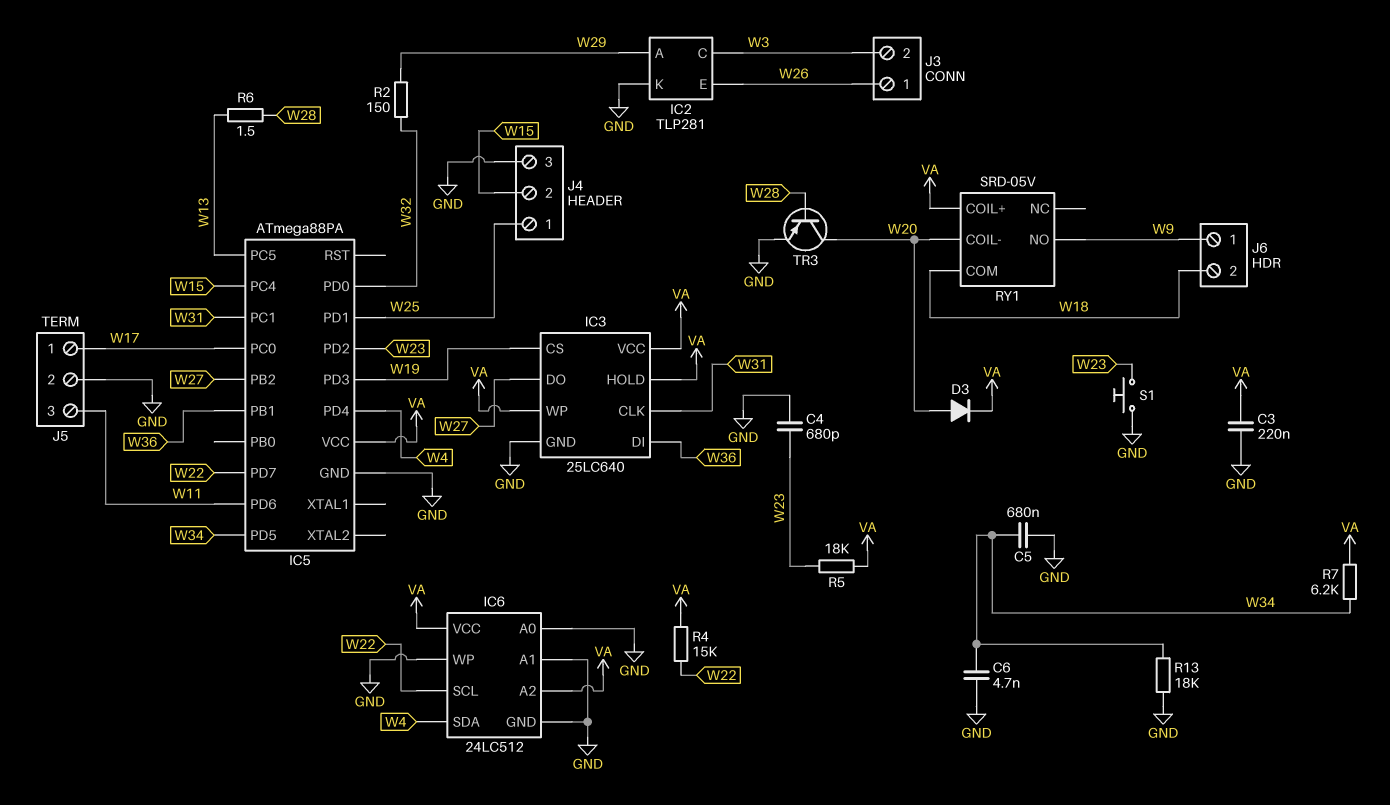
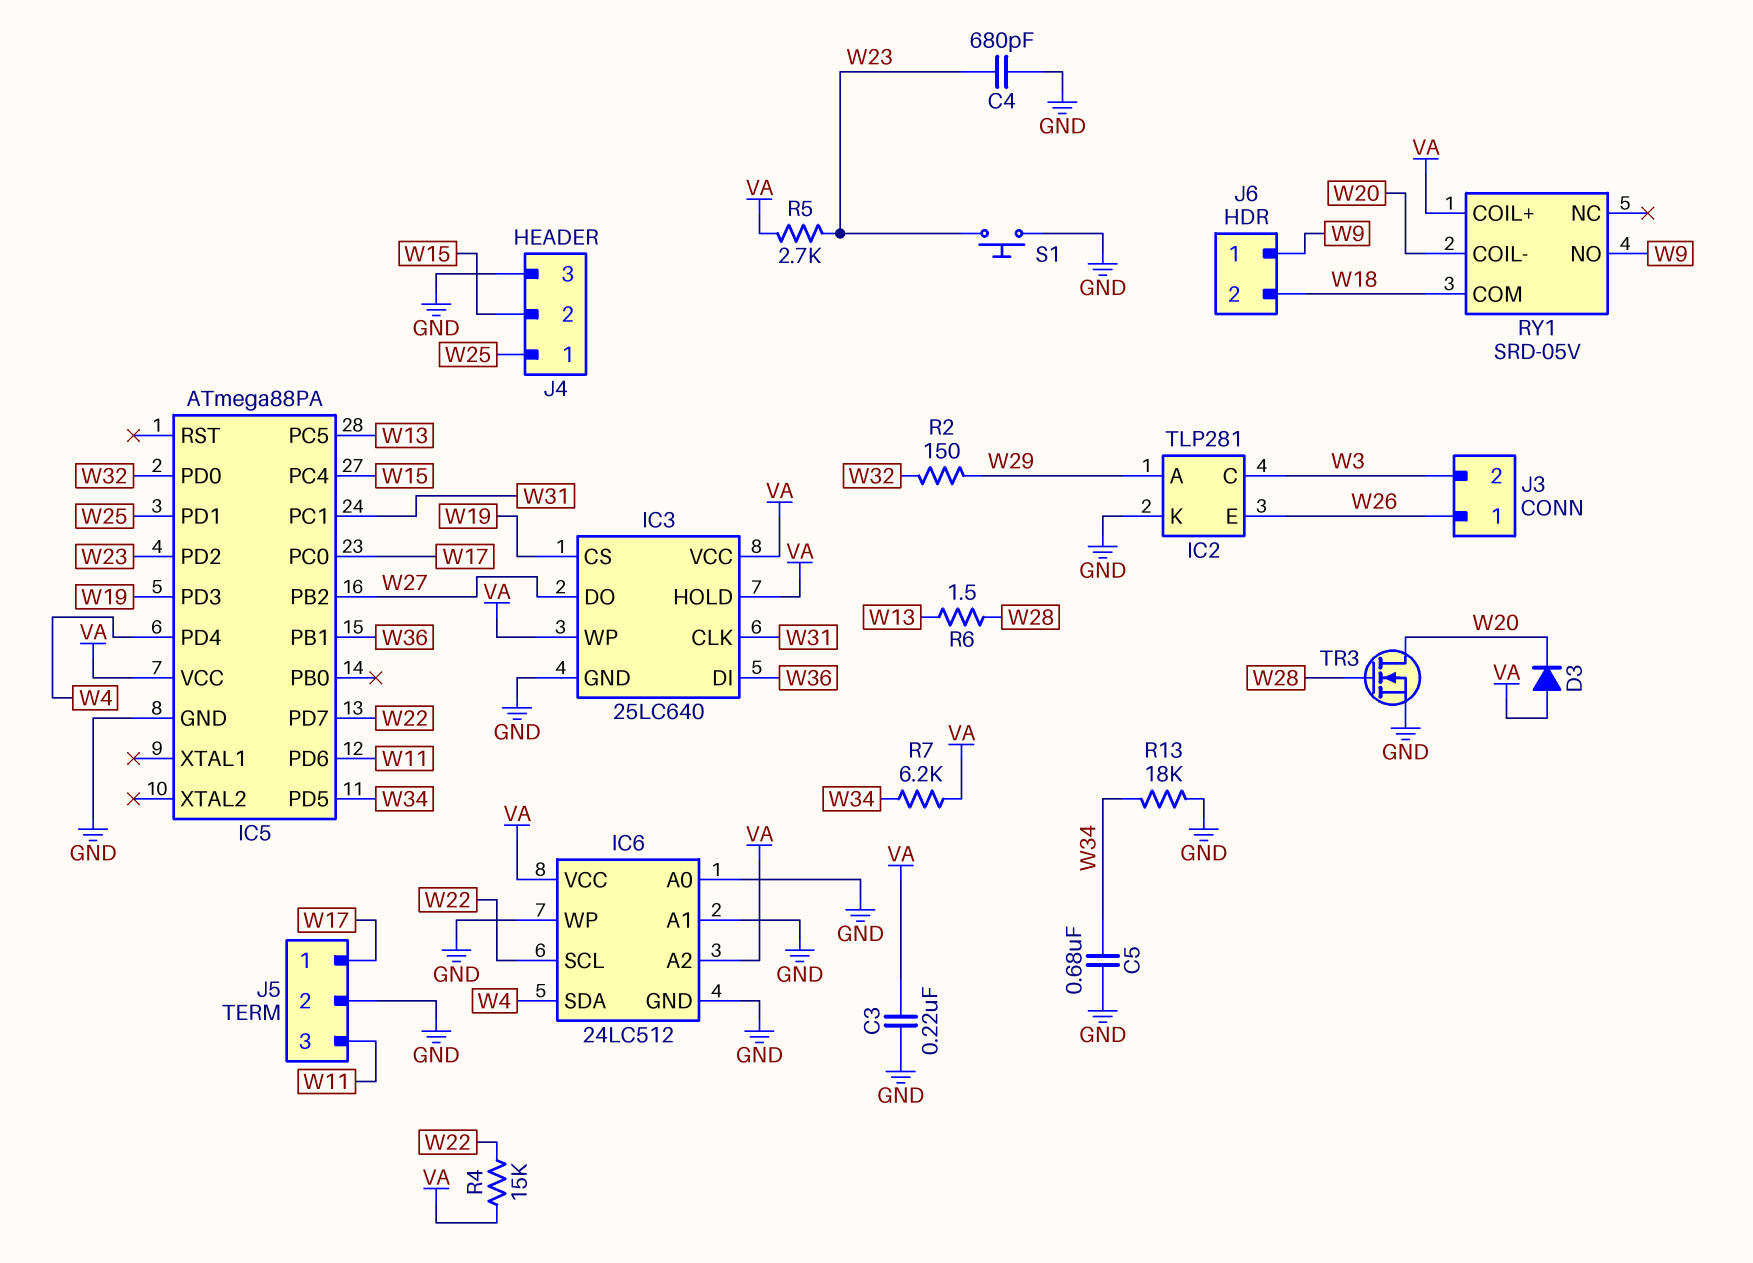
C6: 4.7nF (GND, W34) -> none
D3: diode (A W20, K VA) -> diode (A VA, K W20)
R5: 18k (VA, W23) -> 2.7k (VA, W23)
TR3: PNP (B W28, C W20, E GND) -> NMOS (G W28, D W20, S GND)

